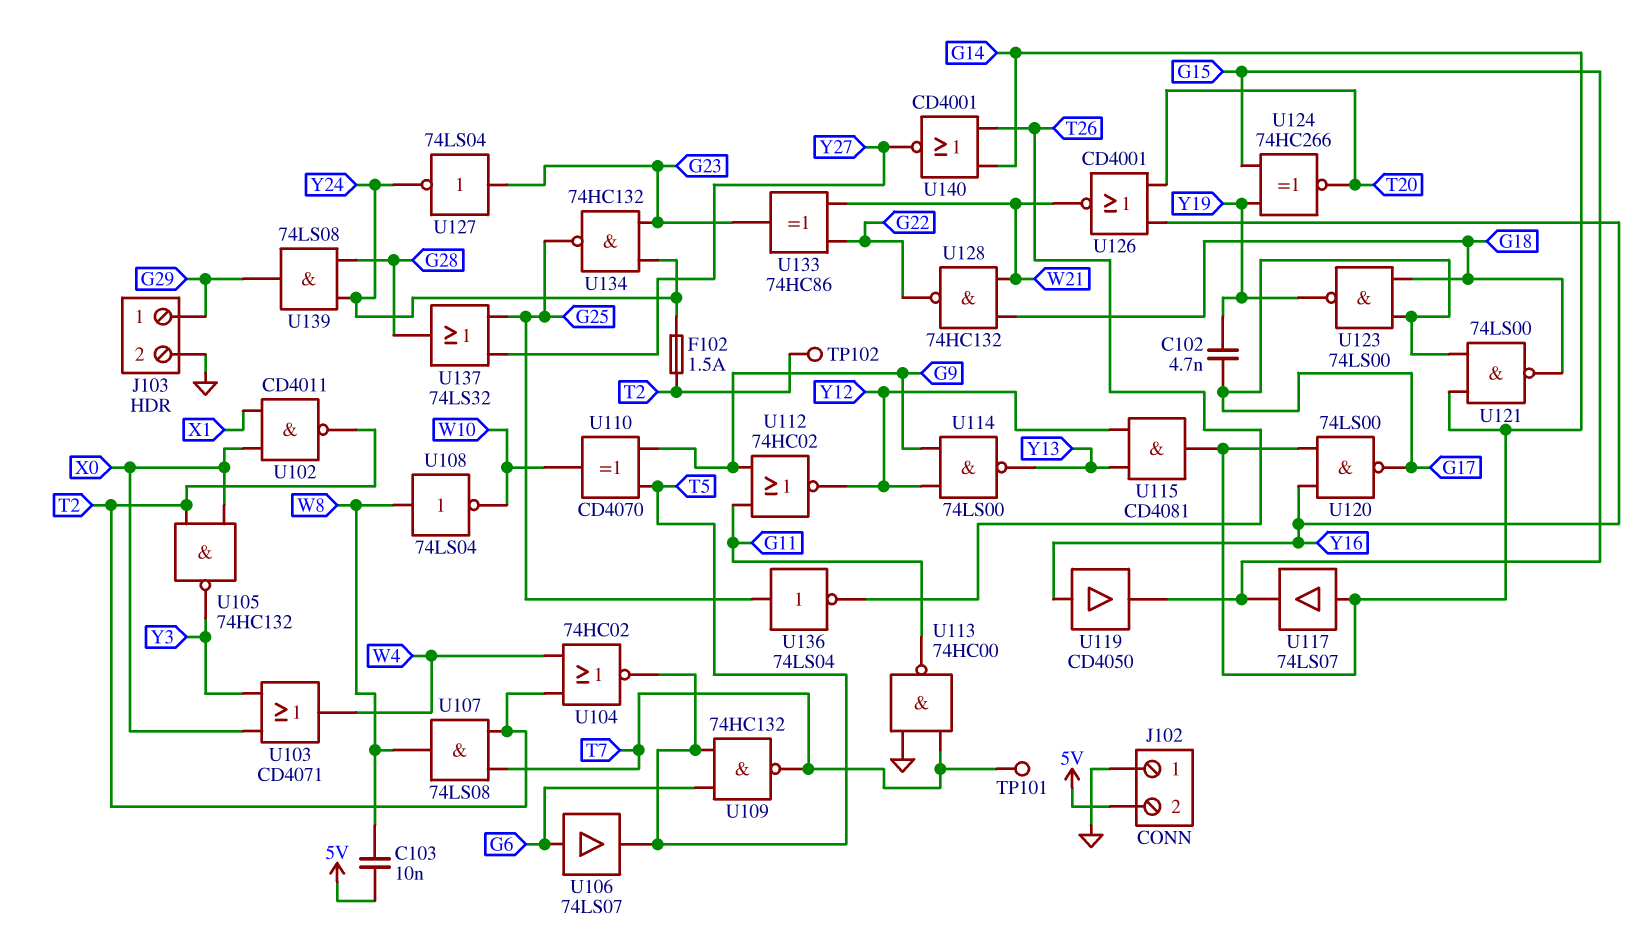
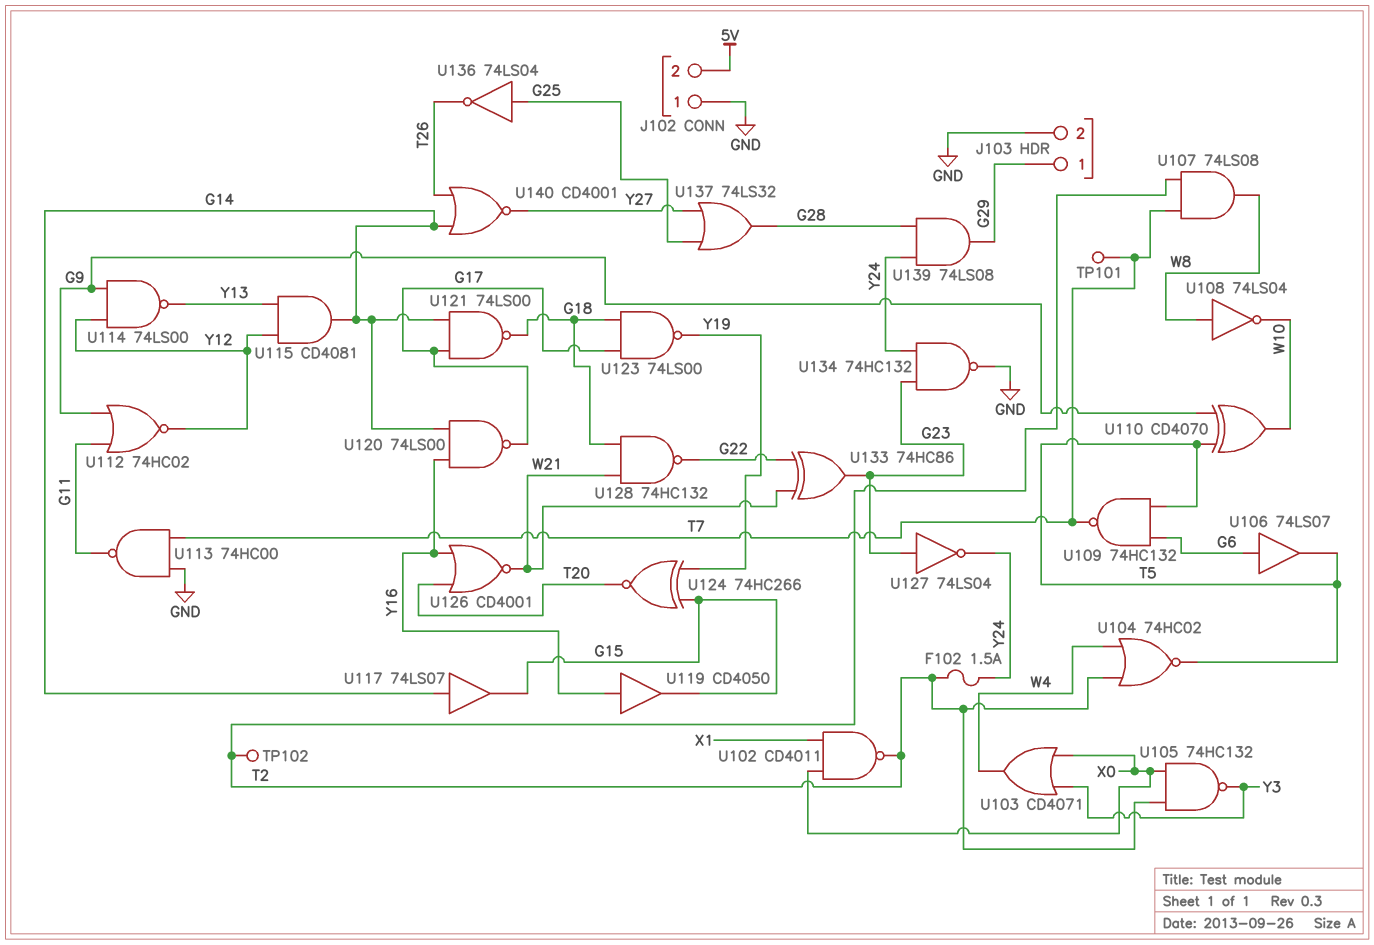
C102: 4.7nF (G17, Y19) -> none
C103: 10nF (5V, W8) -> none
U134: NAND 74HC132 (in G23, in Y24, out G25) -> NAND 74HC132 (in G23, in Y24, out GND)

